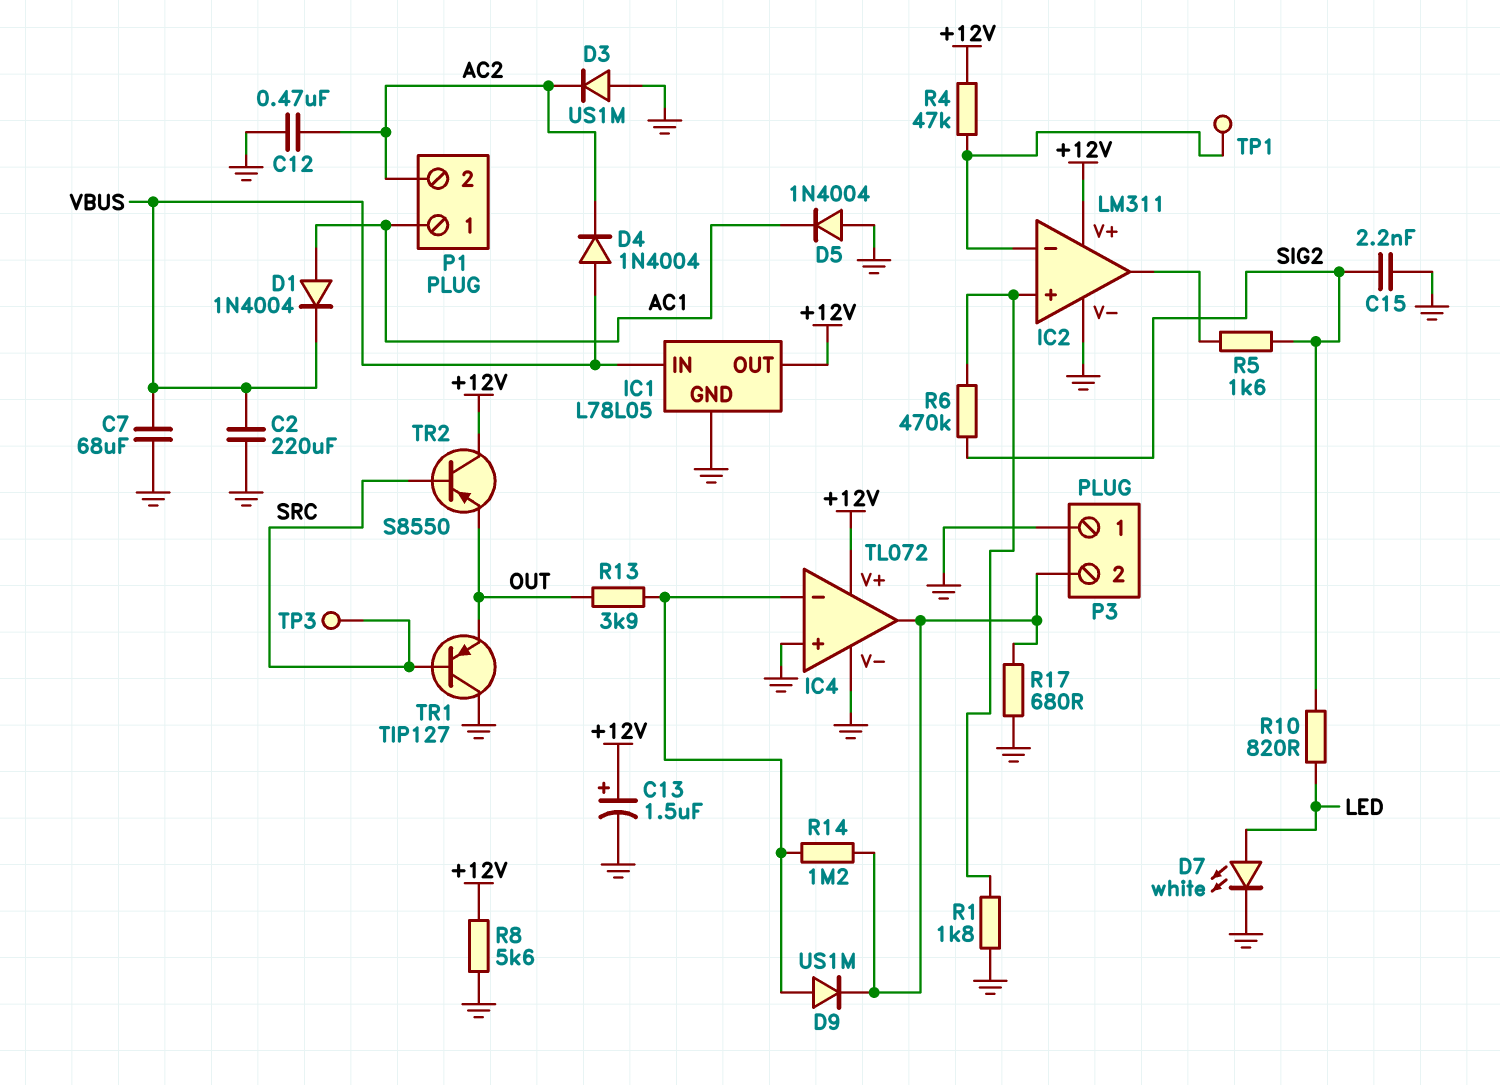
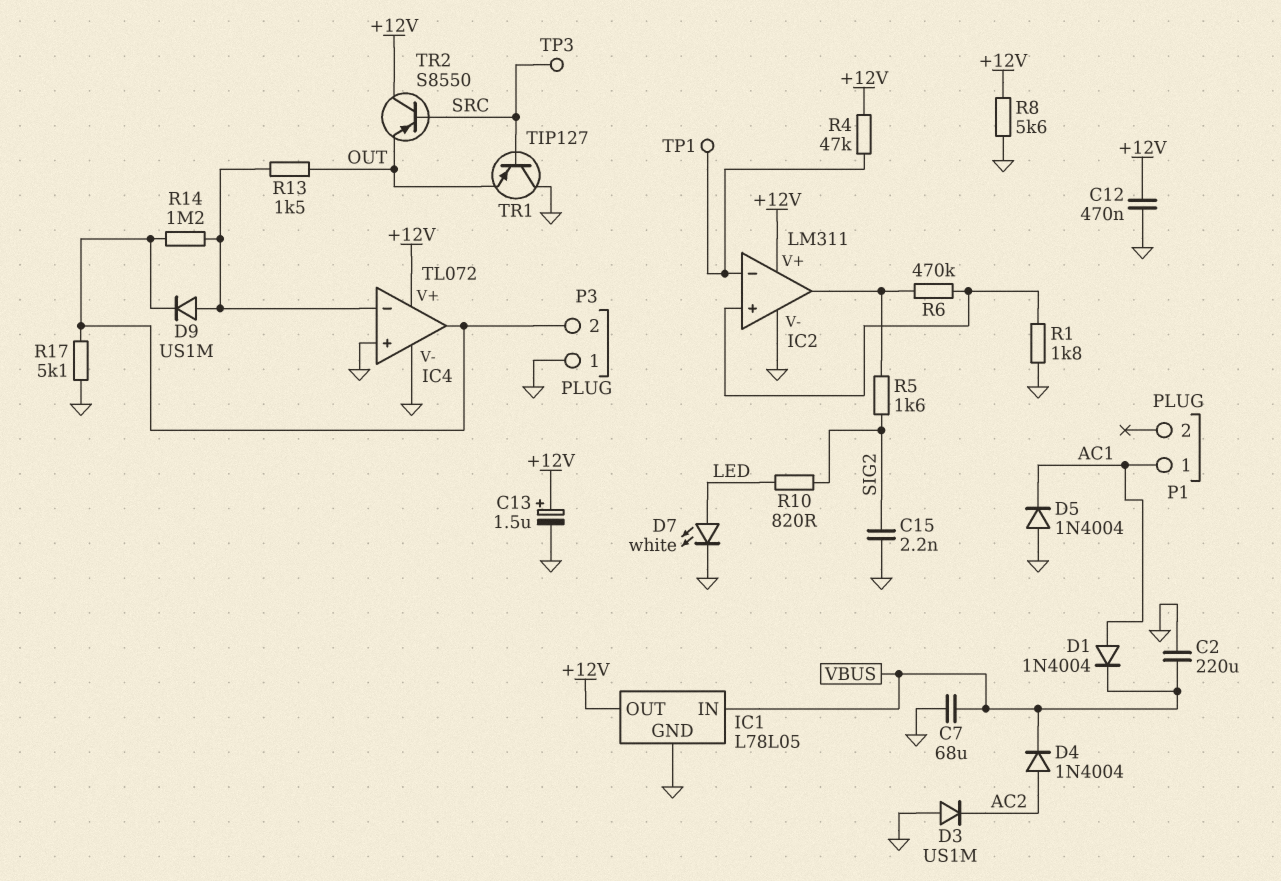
C12: 470nF (AC2, GND) -> 470nF (+12V, GND)
D4: diode 1N4004 (A VBUS, K AC2) -> diode 1N4004 (A AC2, K VBUS)
P1 pin 2: AC2 -> none
R6: 470k (IC2/in+, SIG2) -> 470k (IC2/in+, IC2/out)
R13: 3.9k (IC4/in-, OUT) -> 1.5k (IC4/in-, OUT)
R17: 680 (GND, IC4/out) -> 5.1k (GND, IC4/out)

